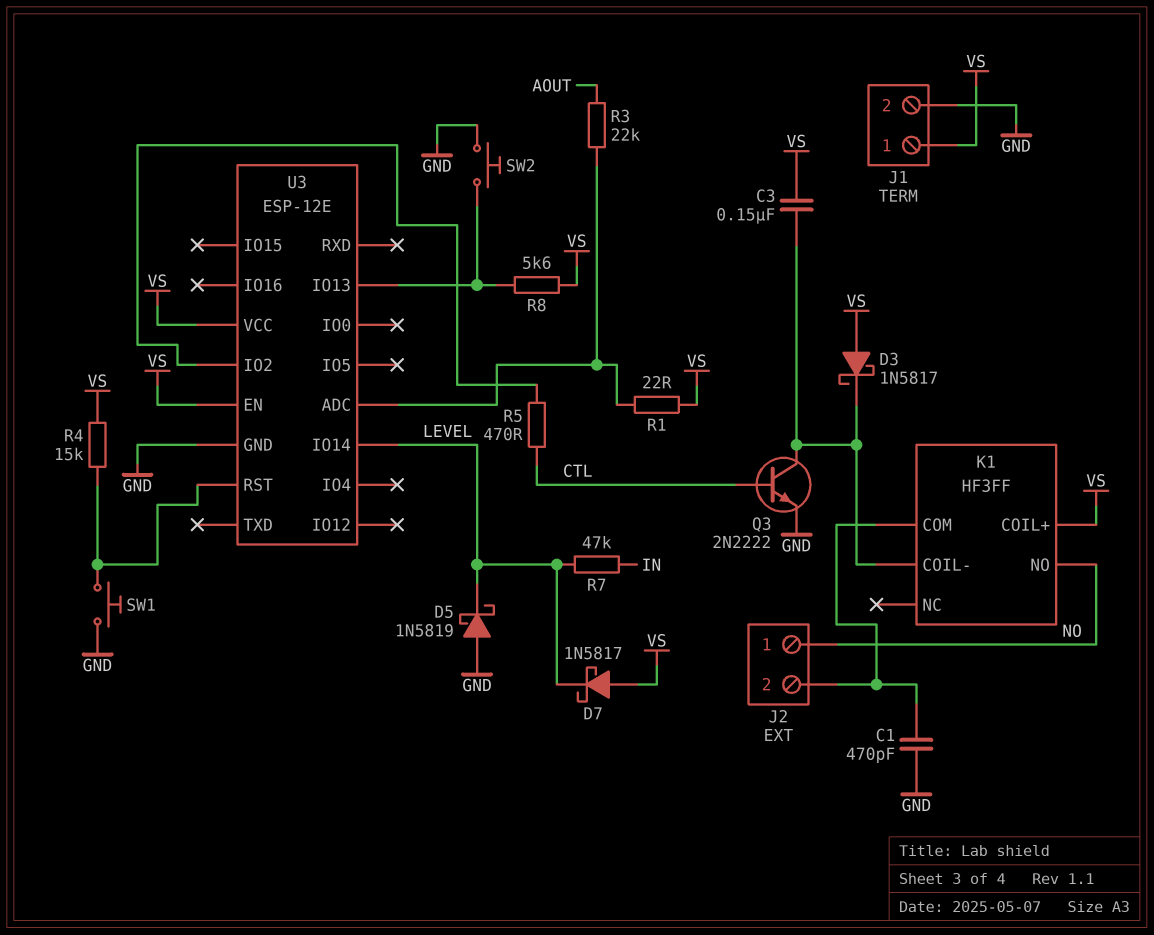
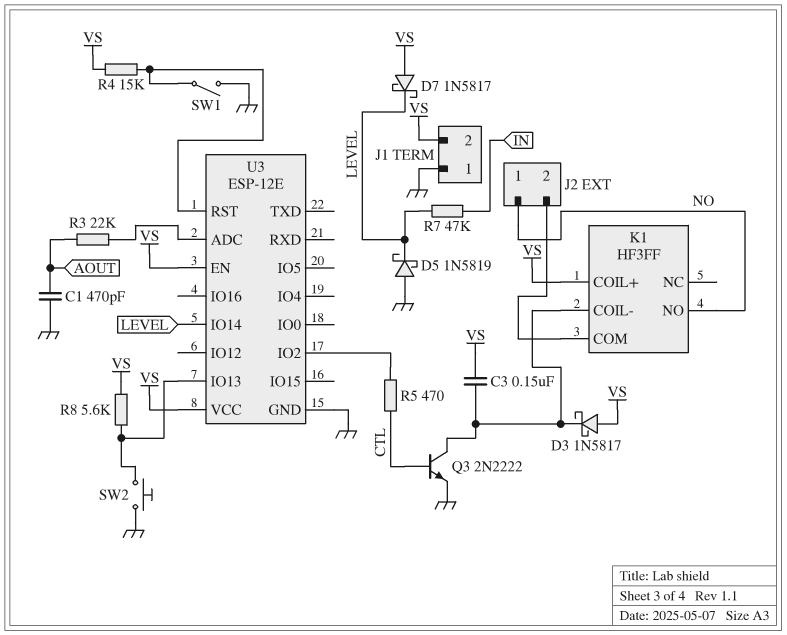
C1: 470pF (GND, J2/2) -> 470pF (AOUT, GND)
J1 pin 1: VS -> GND
J1 pin 2: GND -> VS
R1: 22 (U3/ADC, VS) -> none
SW1: button (GND, U3/RST) -> switch (GND, U3/RST)

